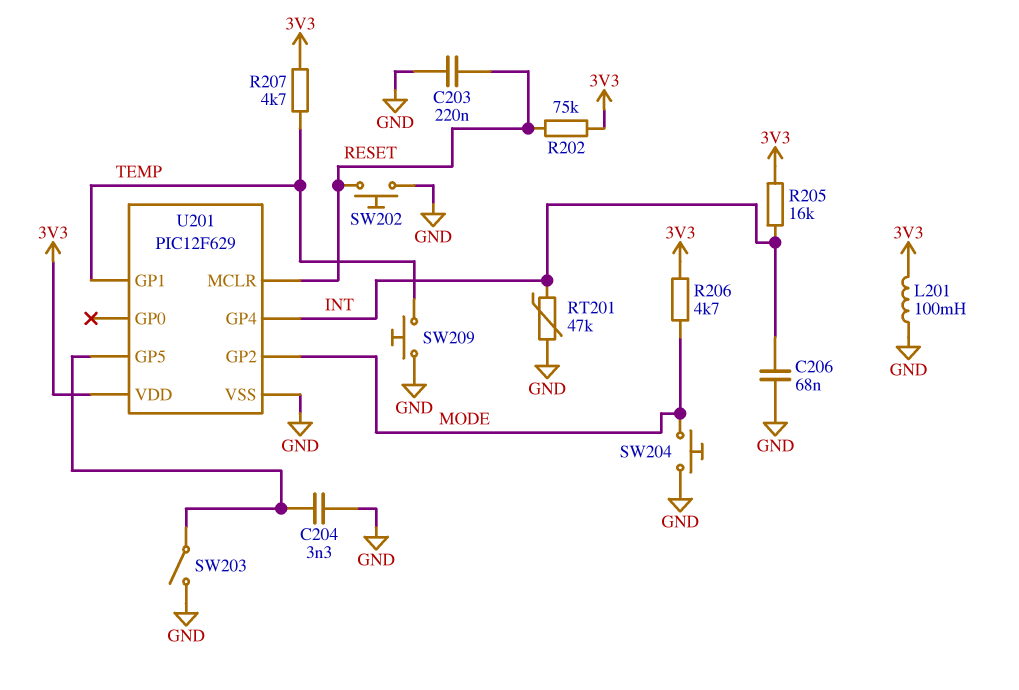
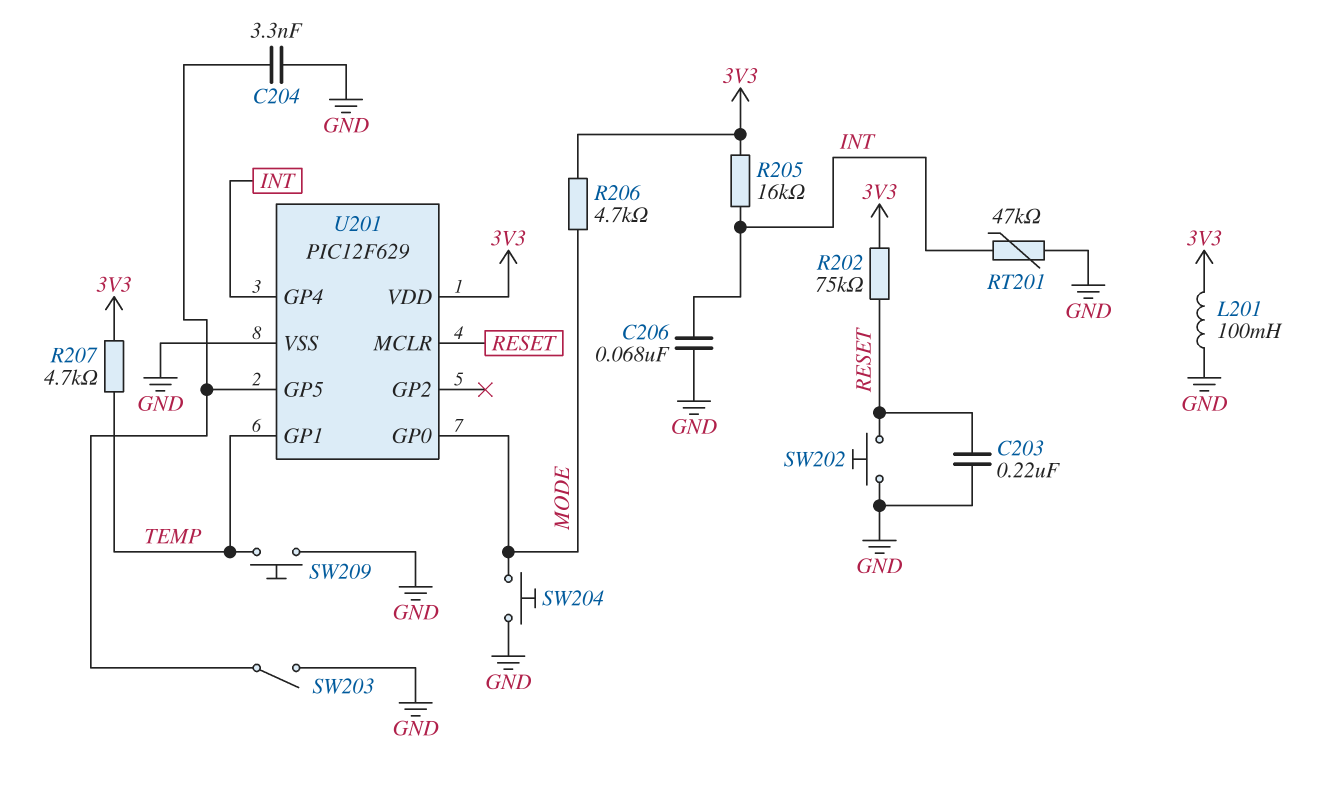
U201 pin GP0: none -> MODE
U201 pin GP2: MODE -> none

